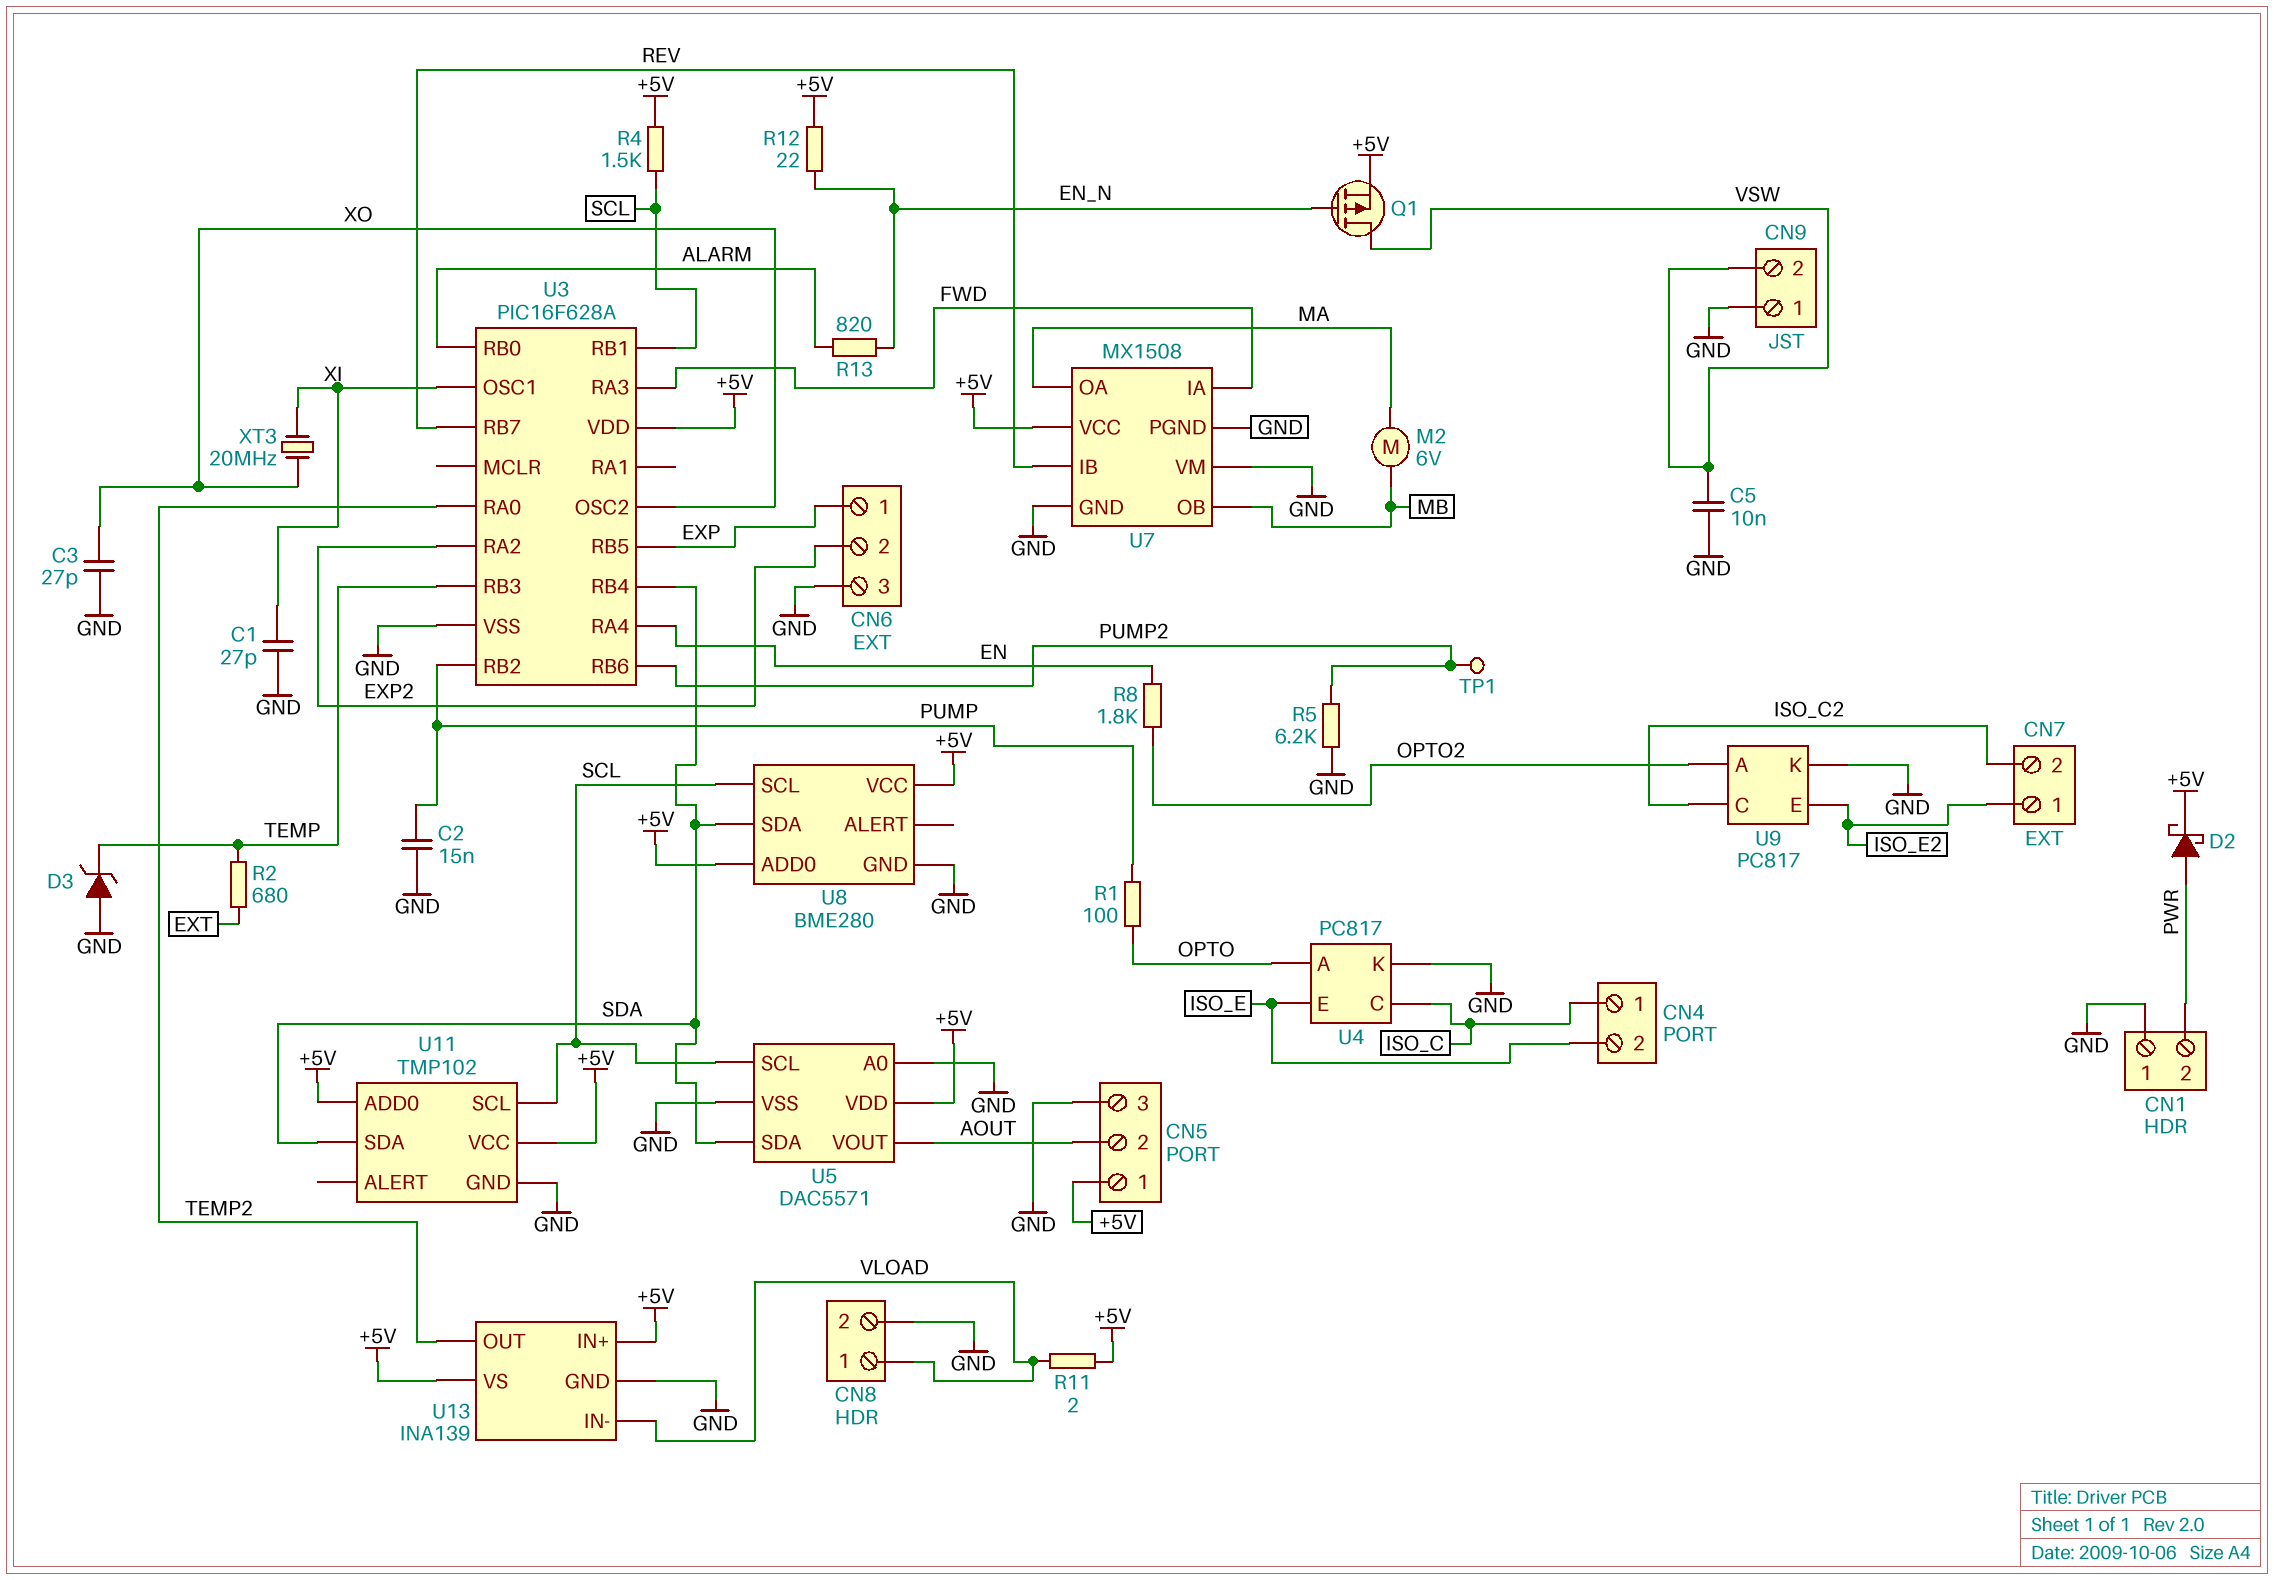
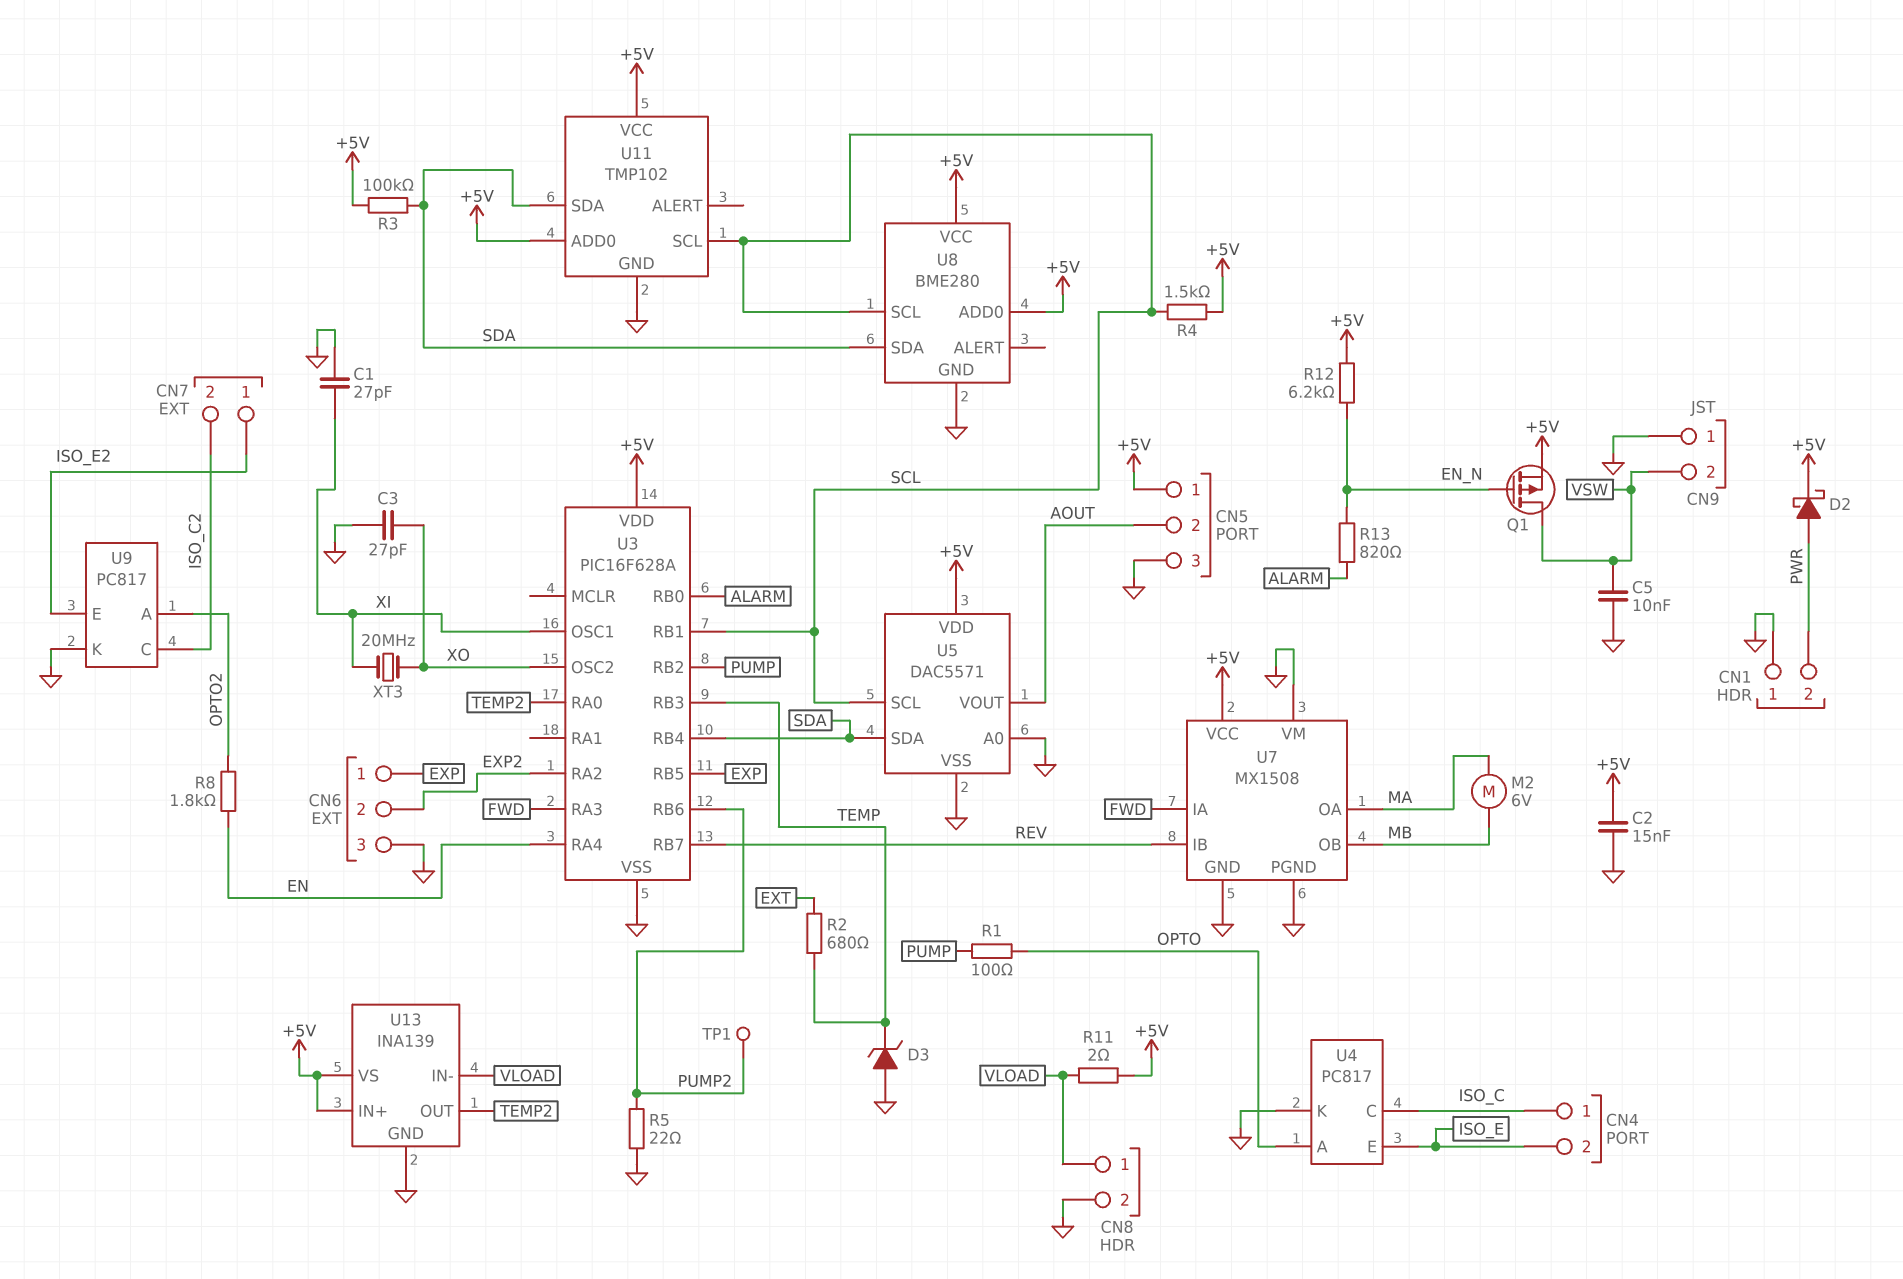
C2: 15nF (GND, PUMP) -> 15nF (+5V, GND)
R3: none -> 100k (+5V, SDA)
R5: 6.2k (GND, PUMP2) -> 22 (GND, PUMP2)
R12: 22 (+5V, EN_N) -> 6.2k (+5V, EN_N)

